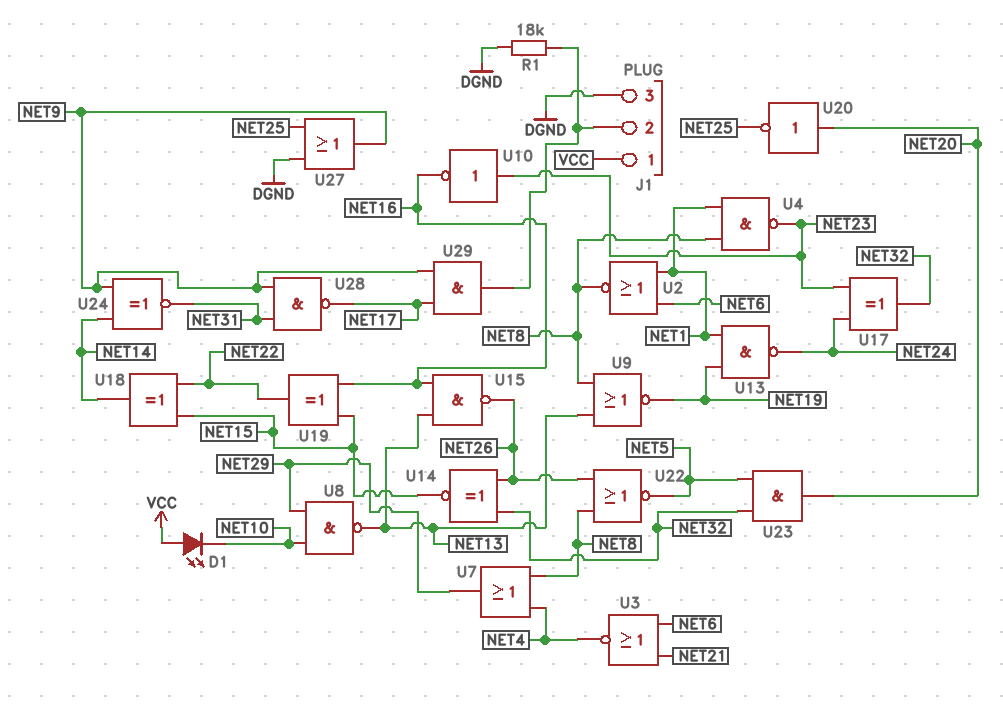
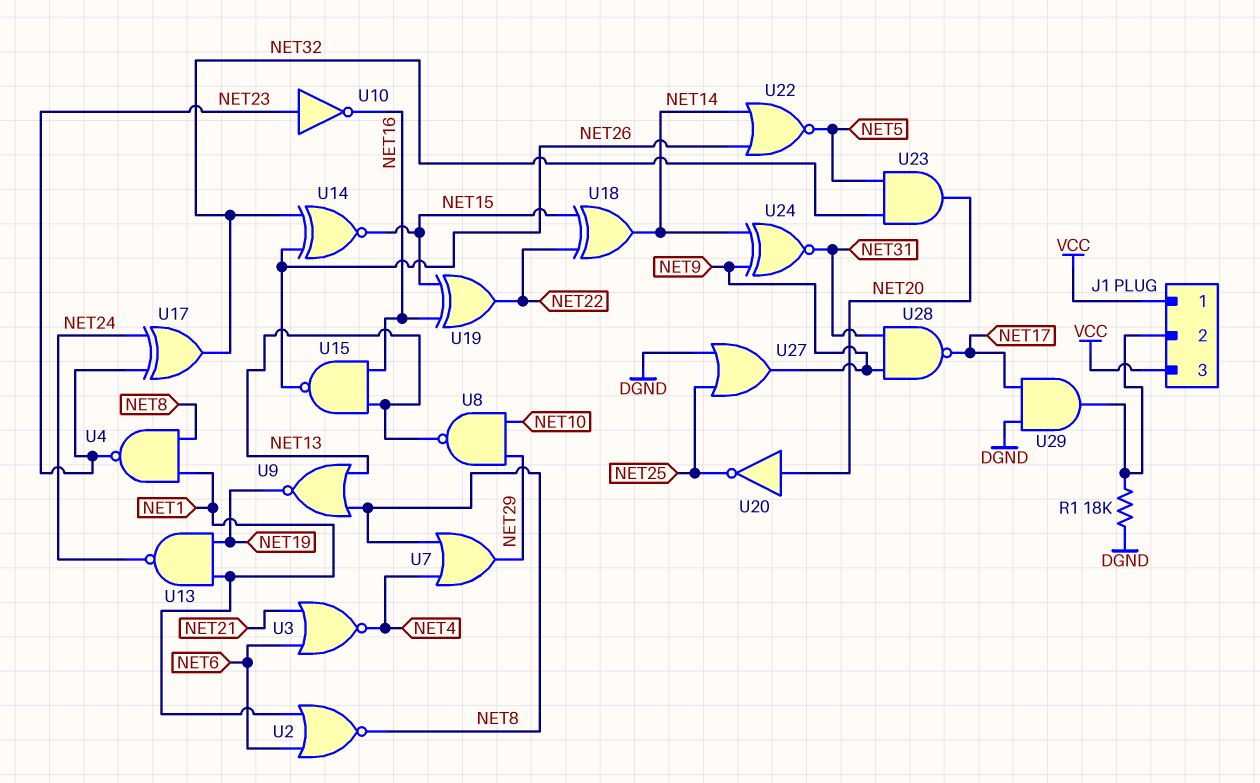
D1: LED (A VCC, K NET10) -> none
J1 pin 3: DGND -> VCC
U22: NOR (in NET8, in NET26, out NET5) -> NOR (in NET14, in NET26, out NET5)
U29: AND (in NET9, in NET17, out J1/2) -> AND (in DGND, in NET17, out J1/2)

